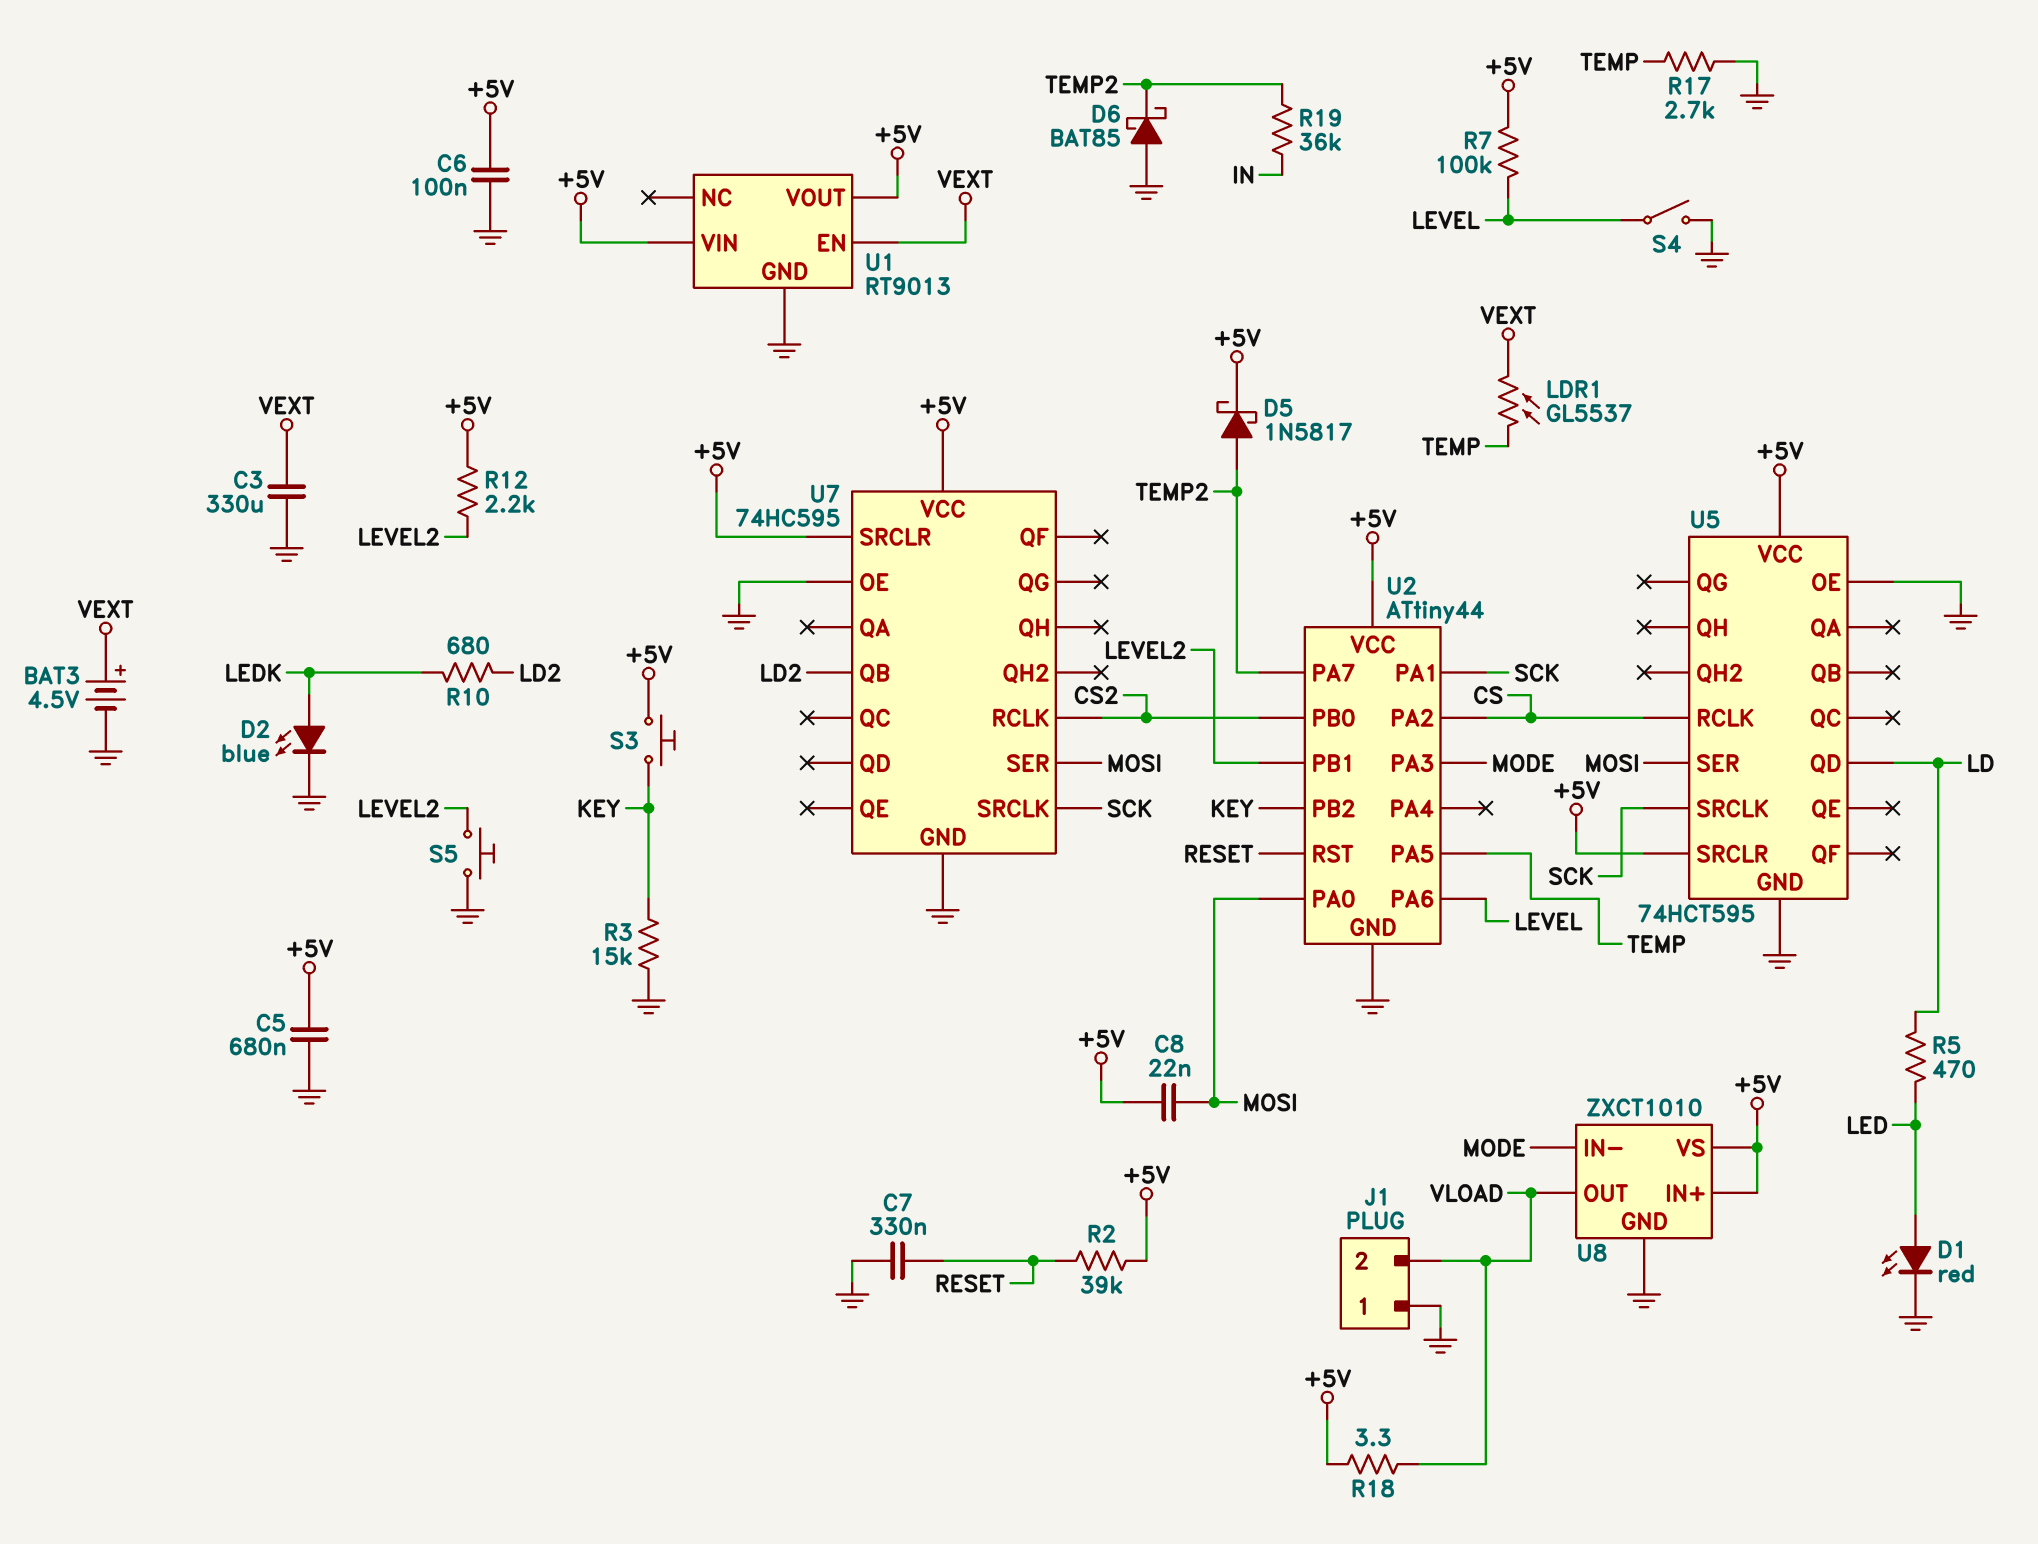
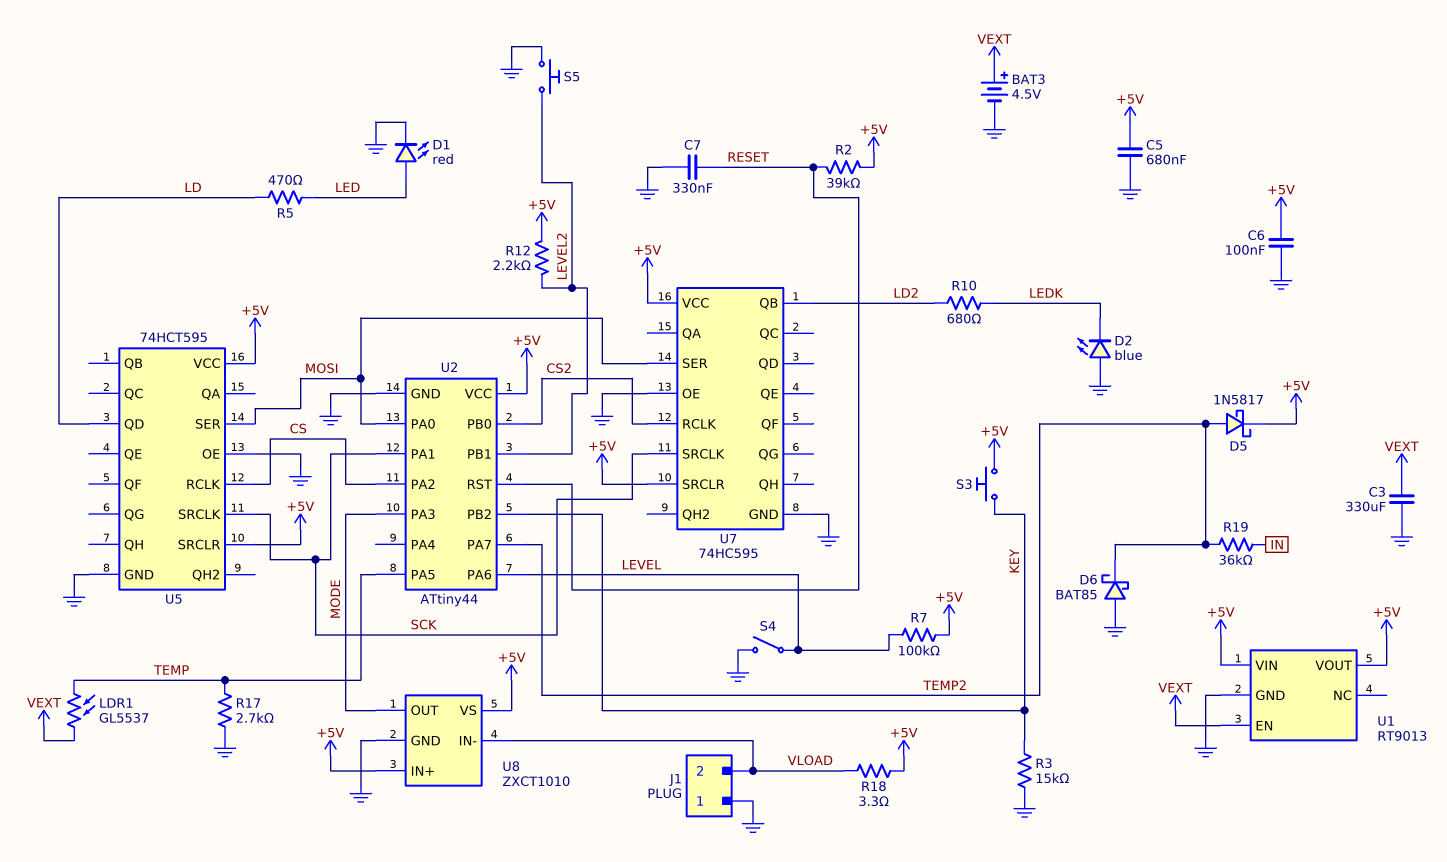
C8: 22nF (+5V, MOSI) -> none
D2: LED blue (A LEDK, K GND) -> LED blue (A GND, K LEDK)
U8 pin IN-: MODE -> VLOAD
U8 pin OUT: VLOAD -> MODE

